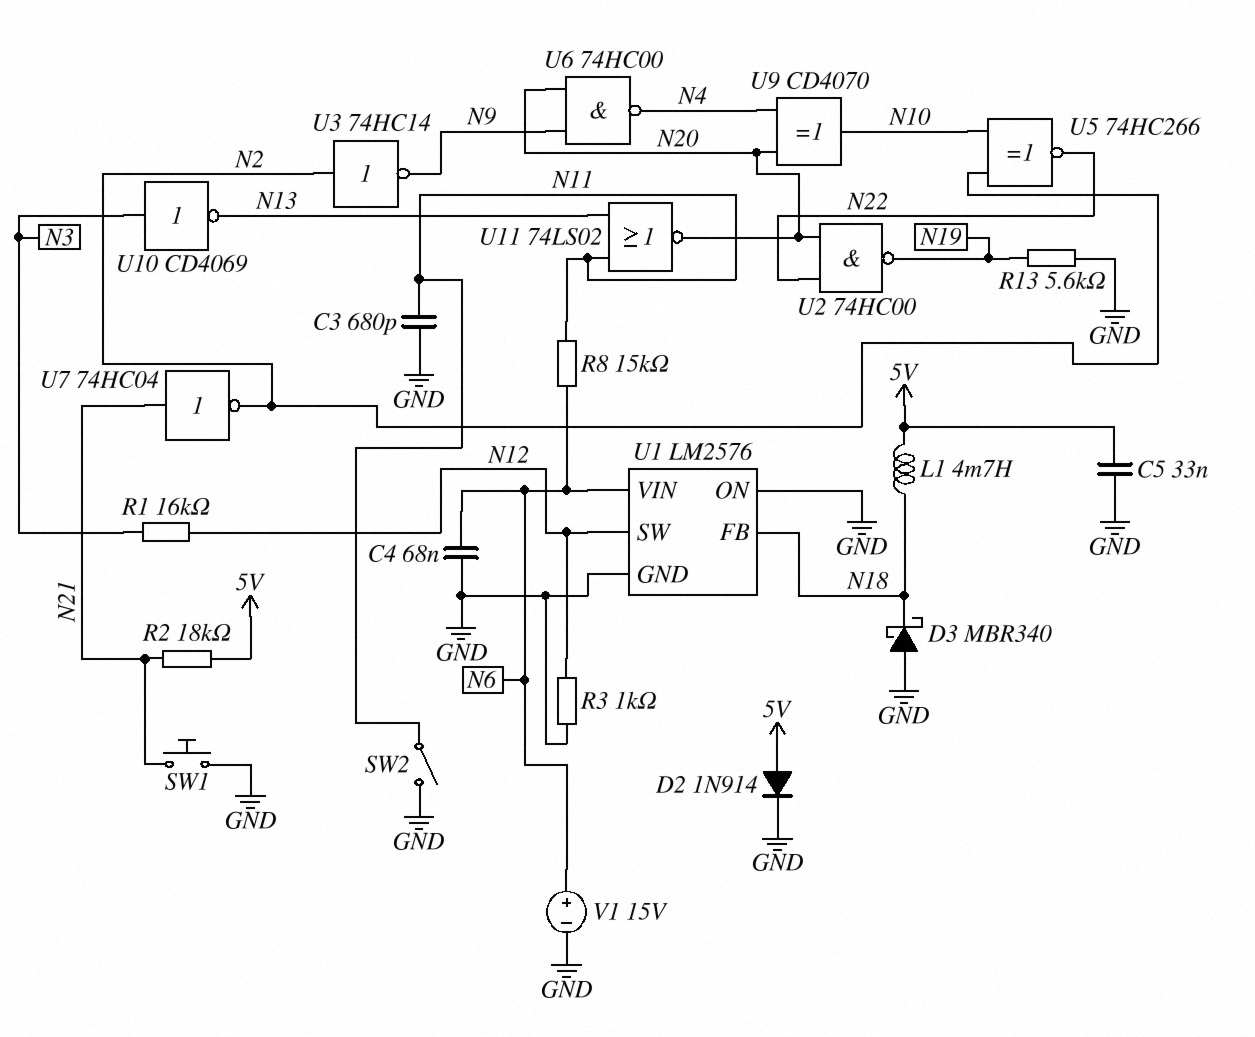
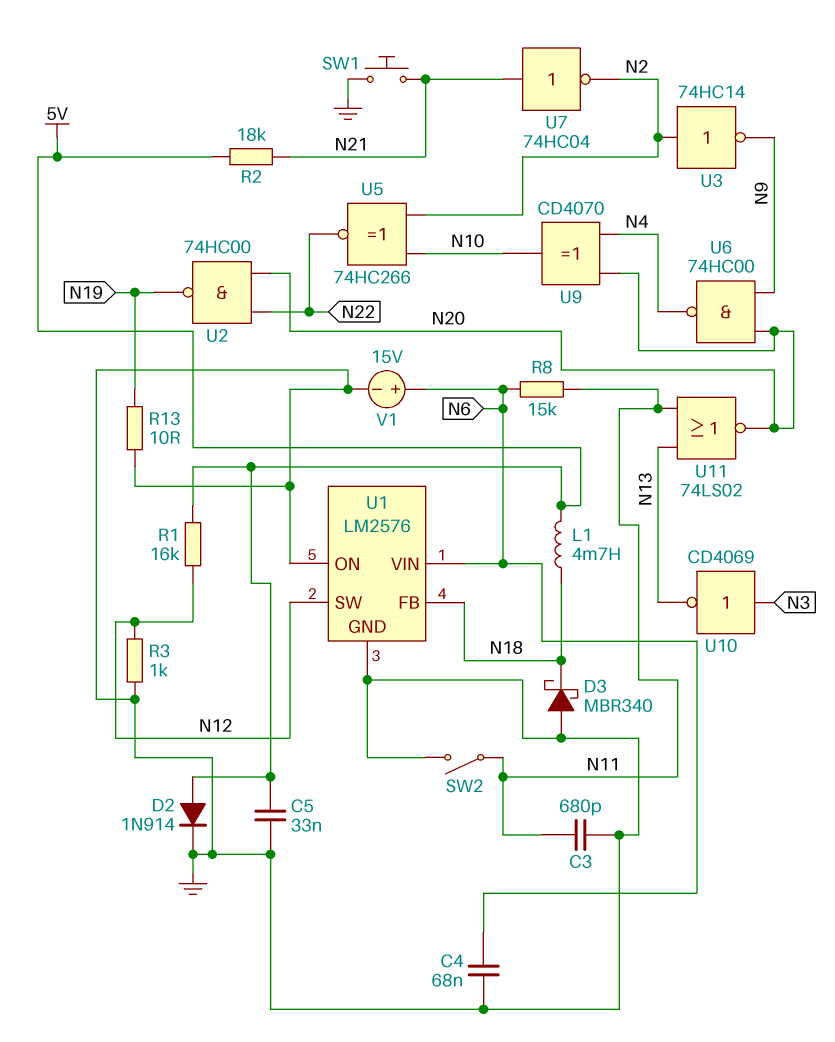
R1: 16k (N3, N12) -> 16k (5V, N12)
R13: 5.6k (GND, N19) -> 10 (GND, N19)

